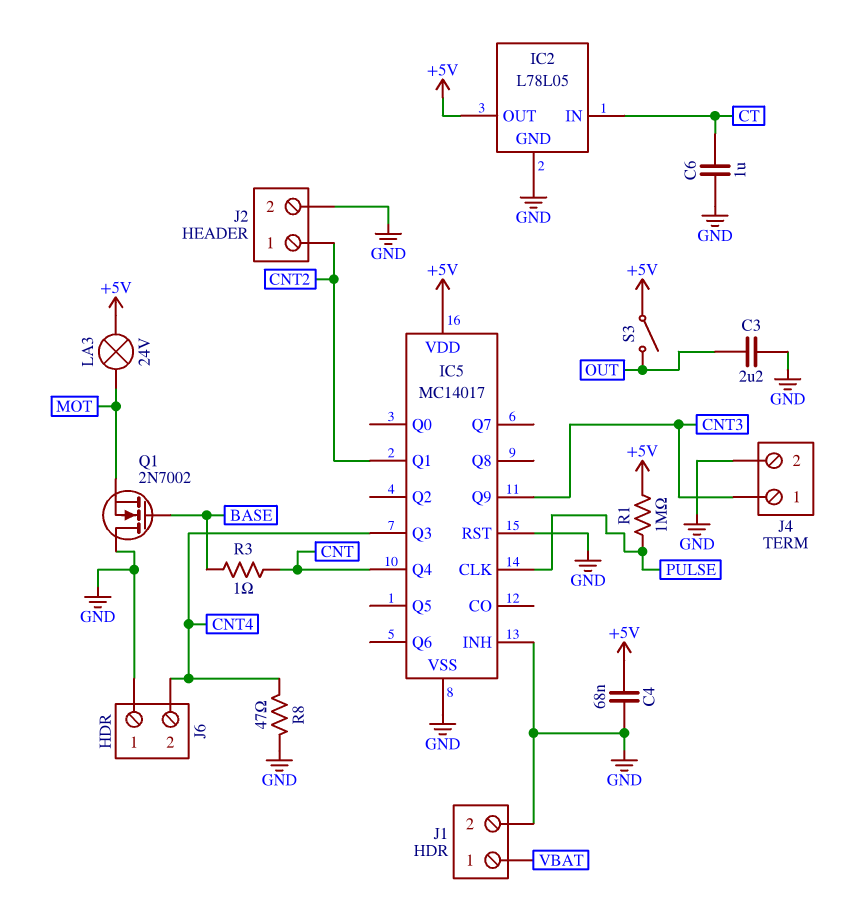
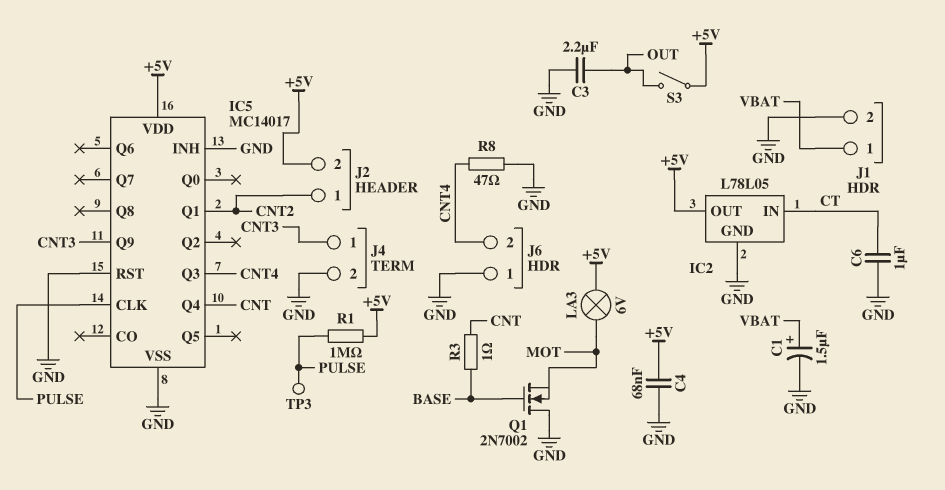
C1: none -> 1.5uF (plus VBAT, minus GND)
J2 pin 2: GND -> +5V
LA3: lamp 24V (+5V, MOT) -> lamp 6V (+5V, MOT)
TP3: none -> test point (PULSE)

